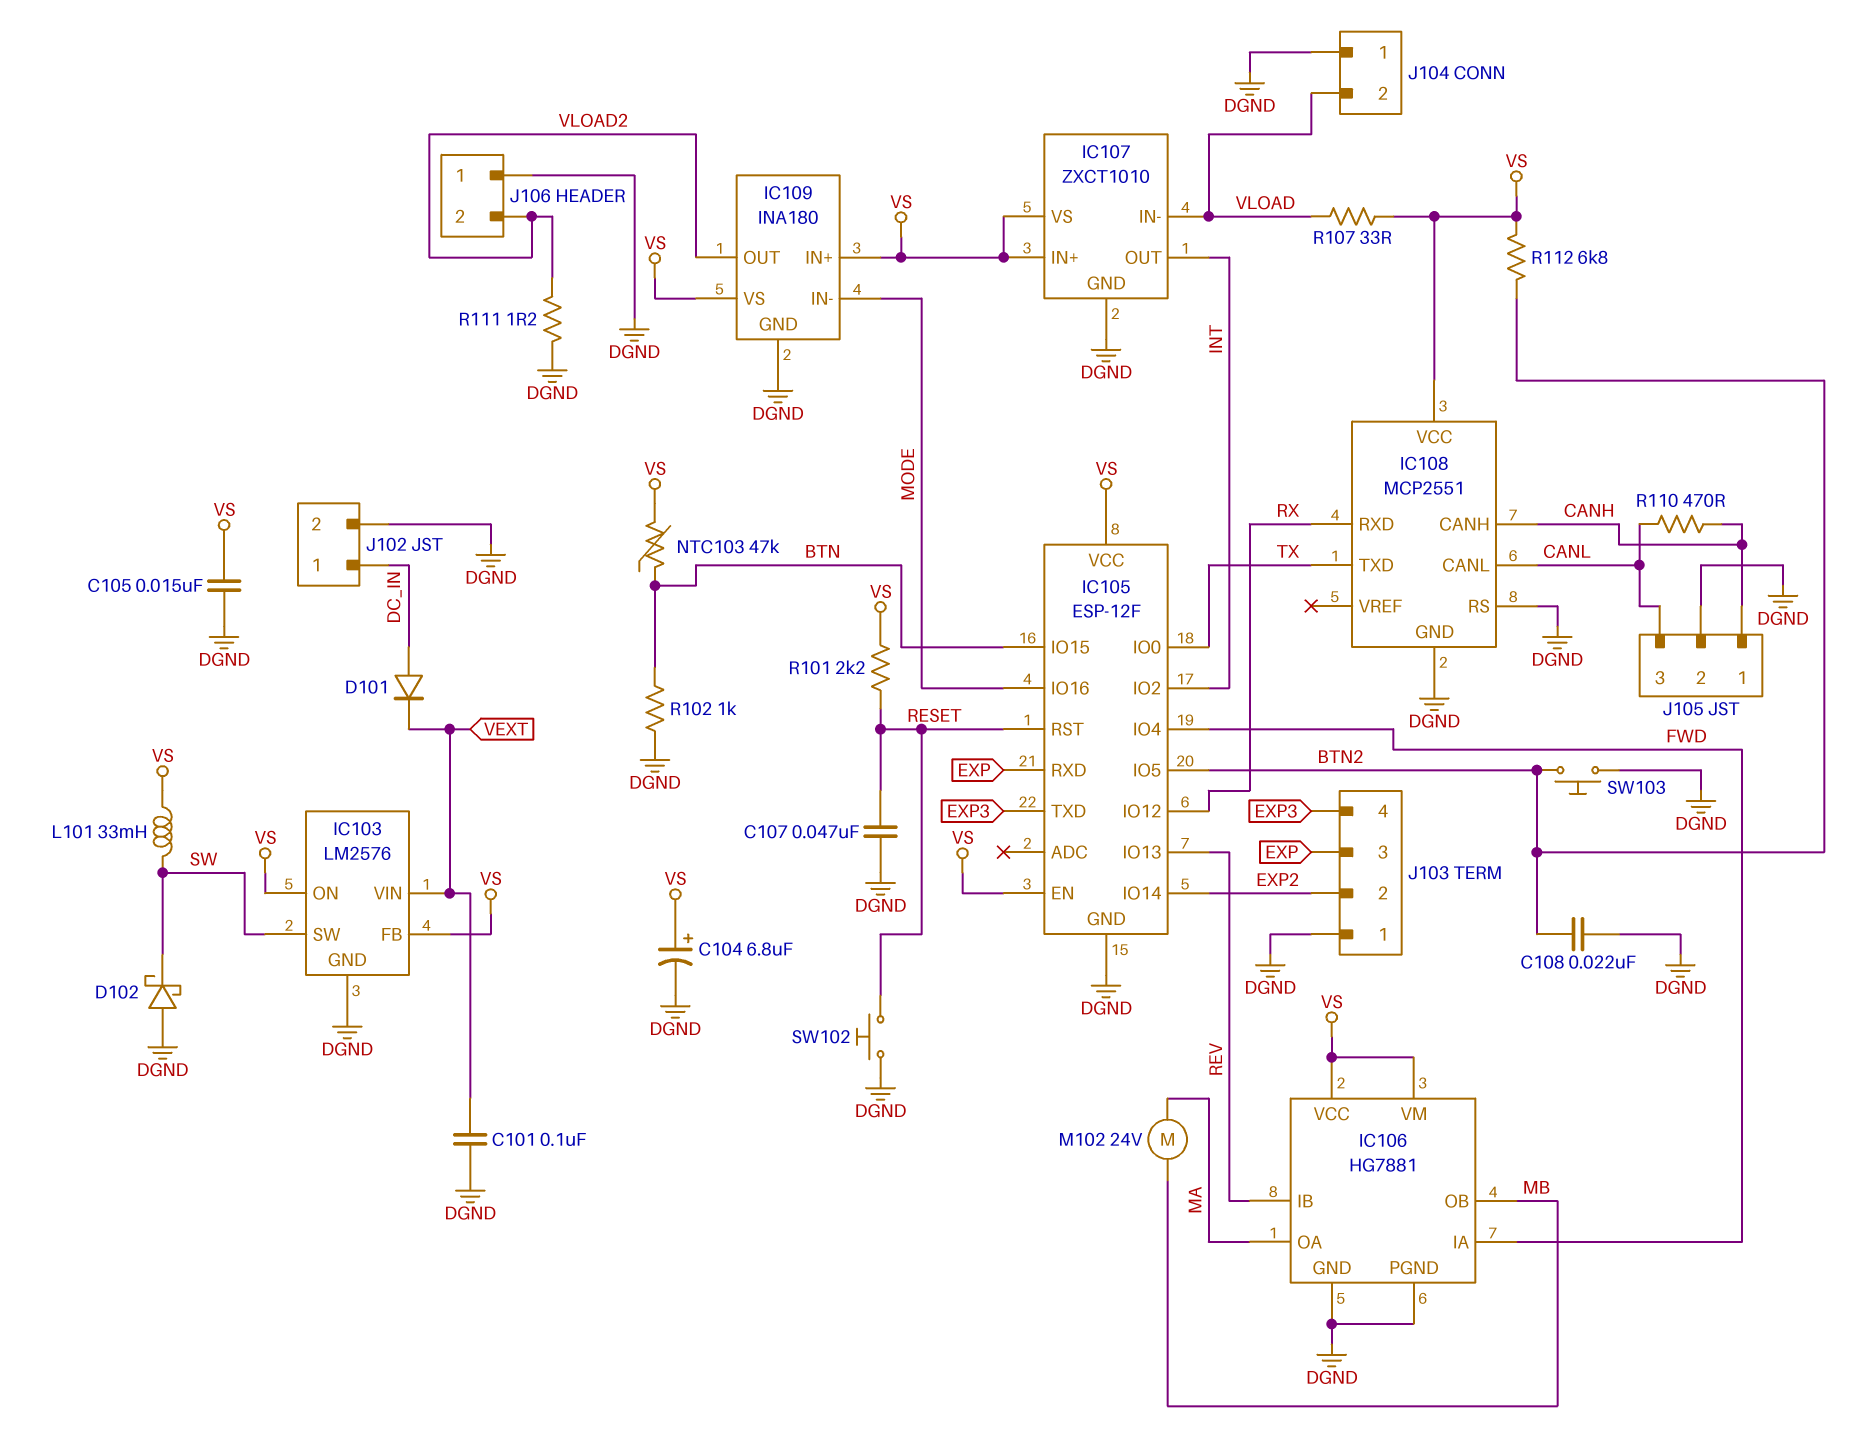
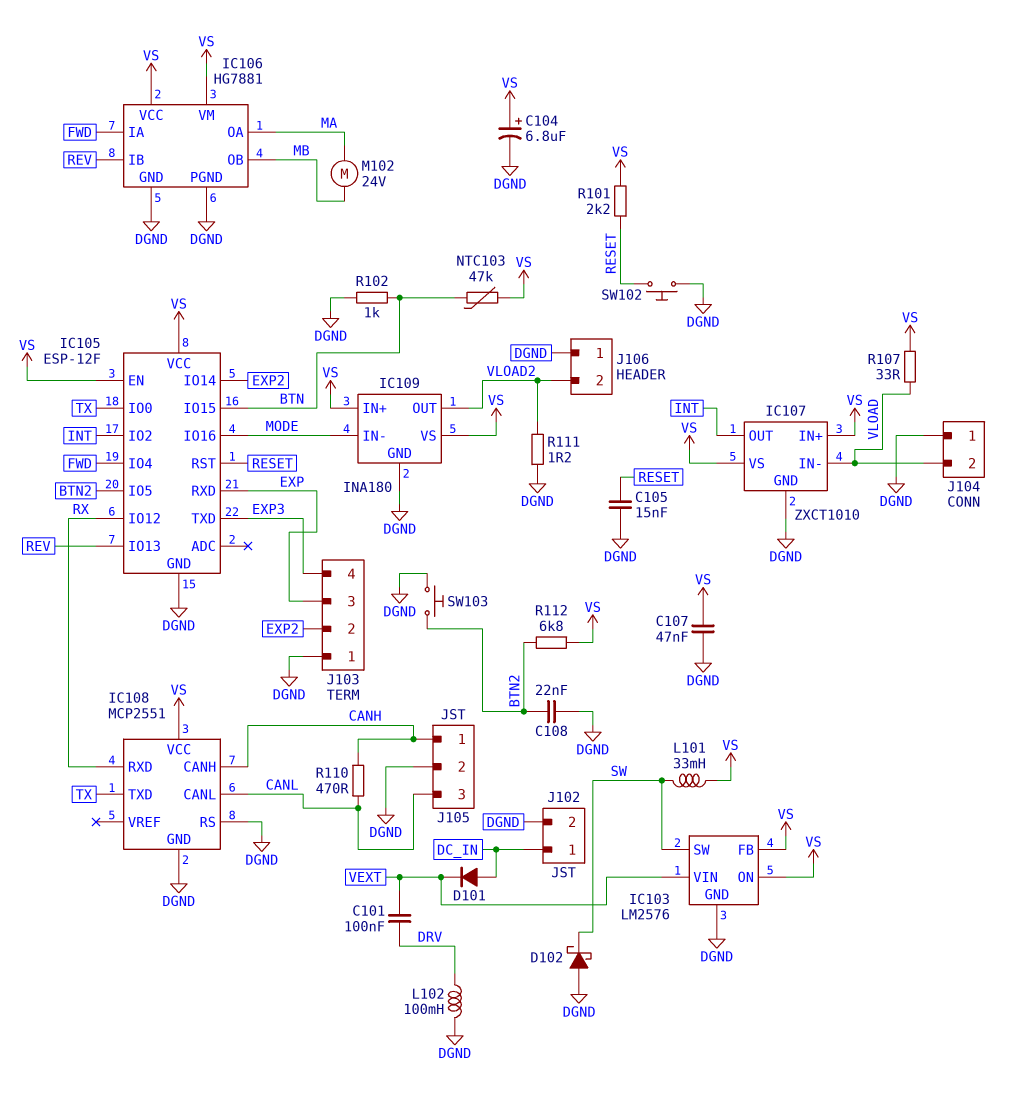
C101: 100nF (DGND, VEXT) -> 100nF (DRV, VEXT)
C105: 15nF (DGND, VS) -> 15nF (DGND, RESET)
C107: 47nF (DGND, RESET) -> 47nF (DGND, VS)
L102: none -> 100mH (DGND, DRV)

